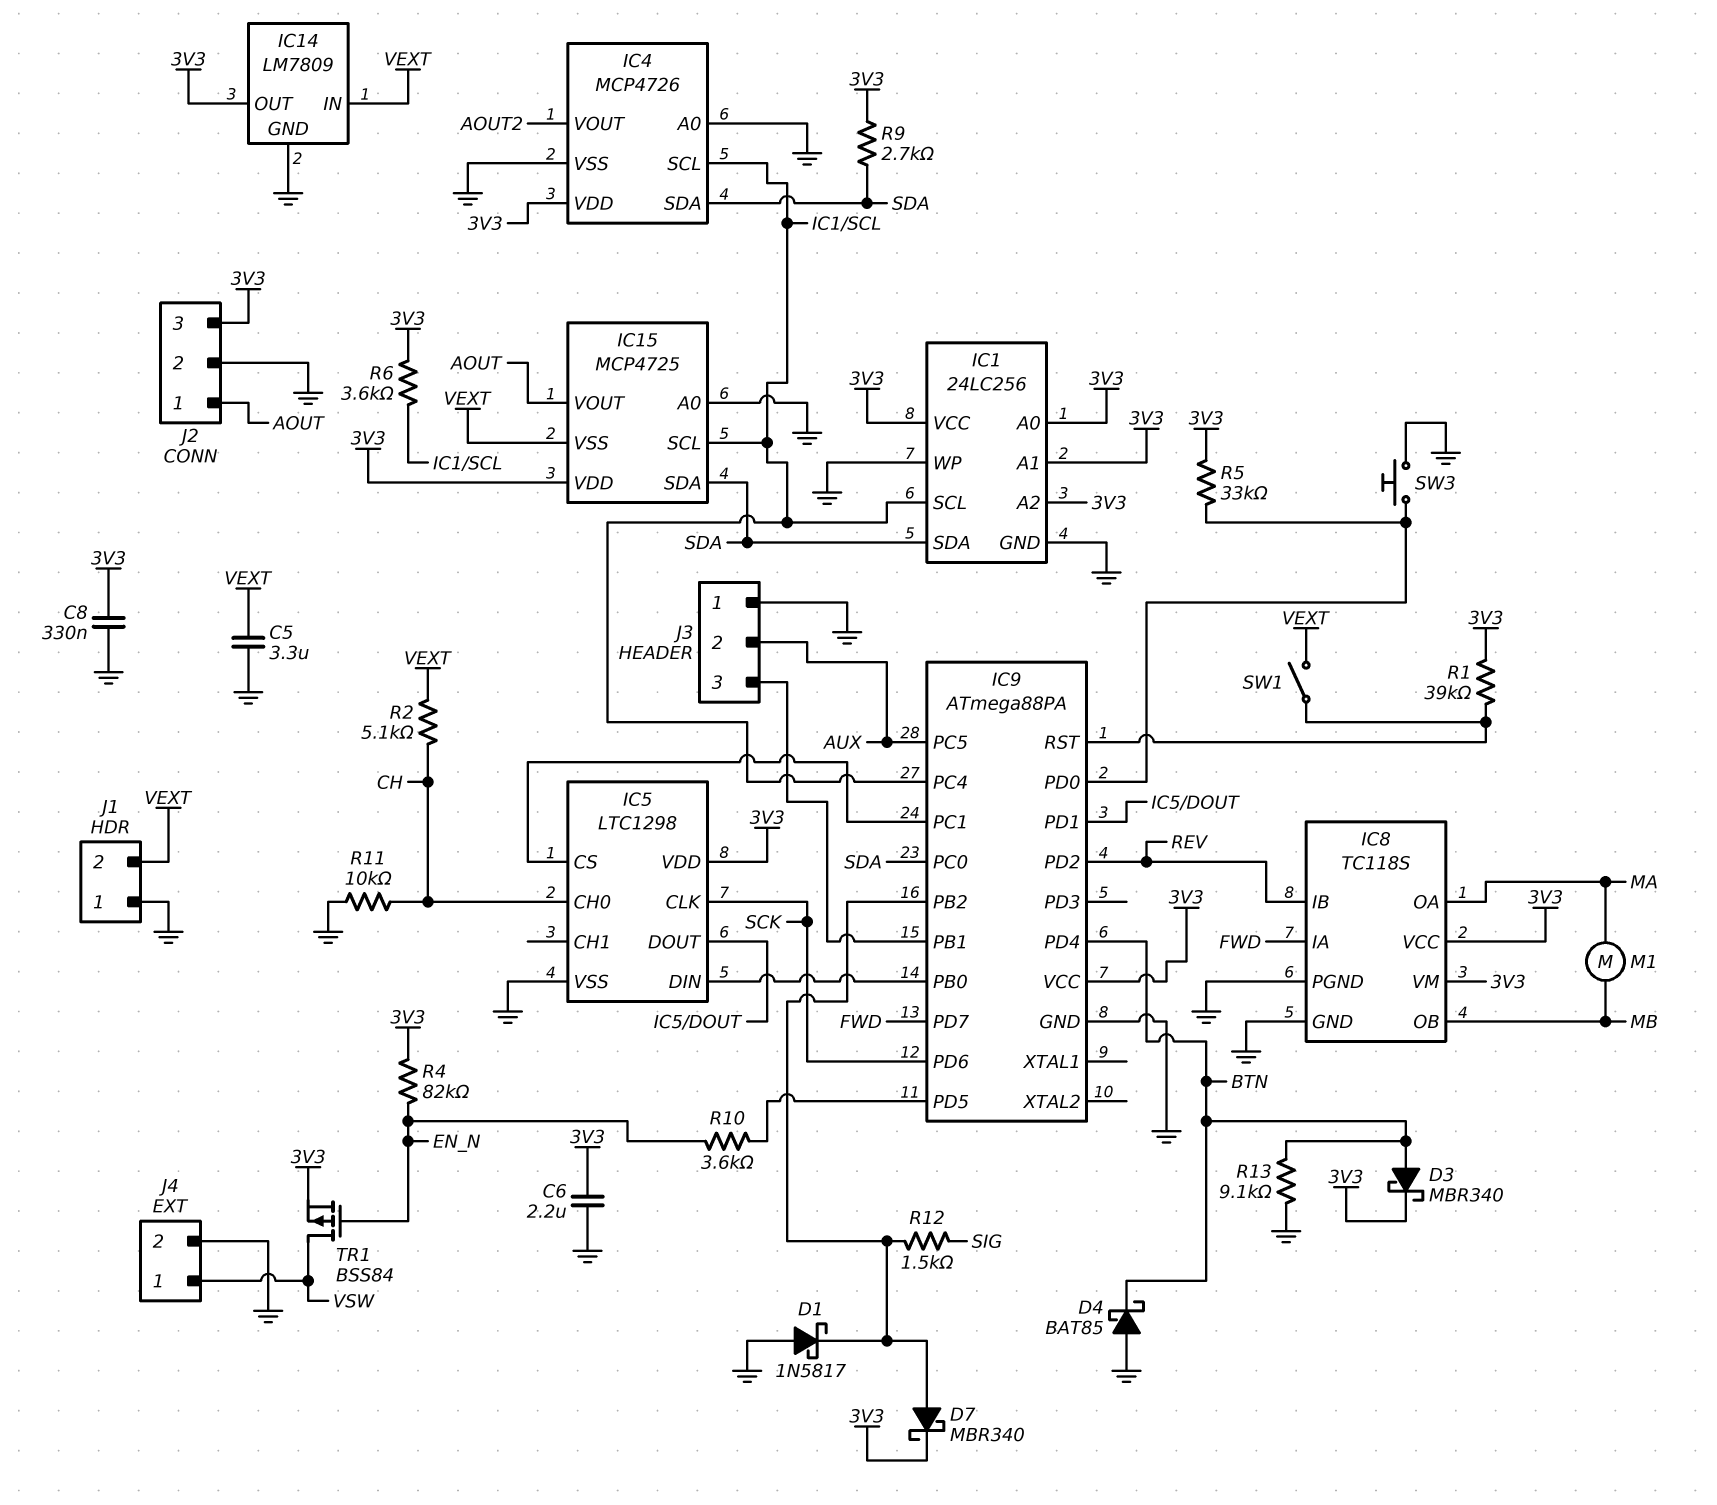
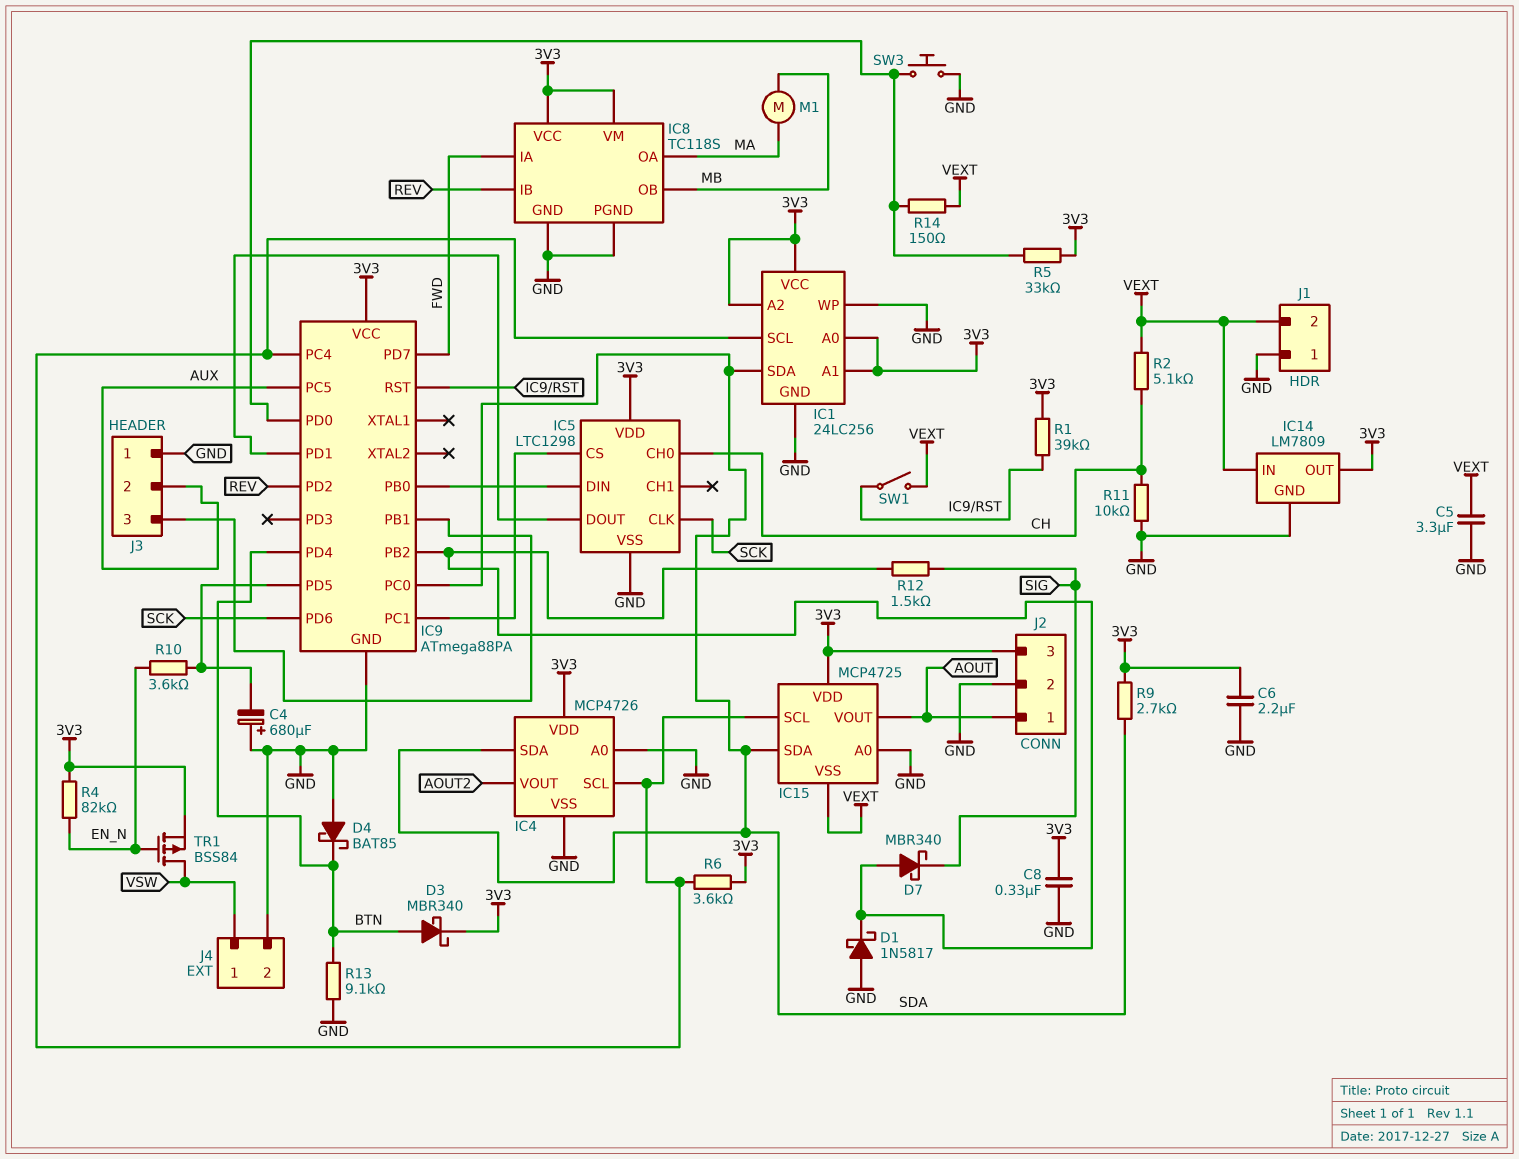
C4: none -> 680uF (plus GND, minus IC9/PD5)
D7: schottky MBR340 (A IC9/PB2, K 3V3) -> schottky MBR340 (A IC9/PB2, K SIG)
R14: none -> 150 (IC9/PD0, VEXT)

